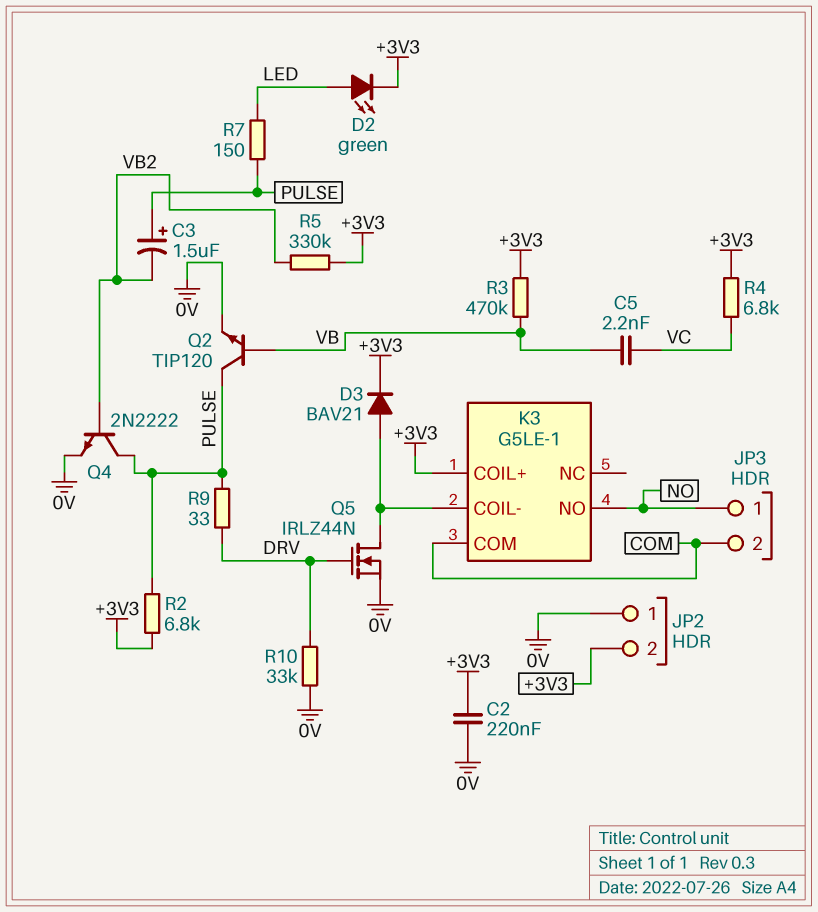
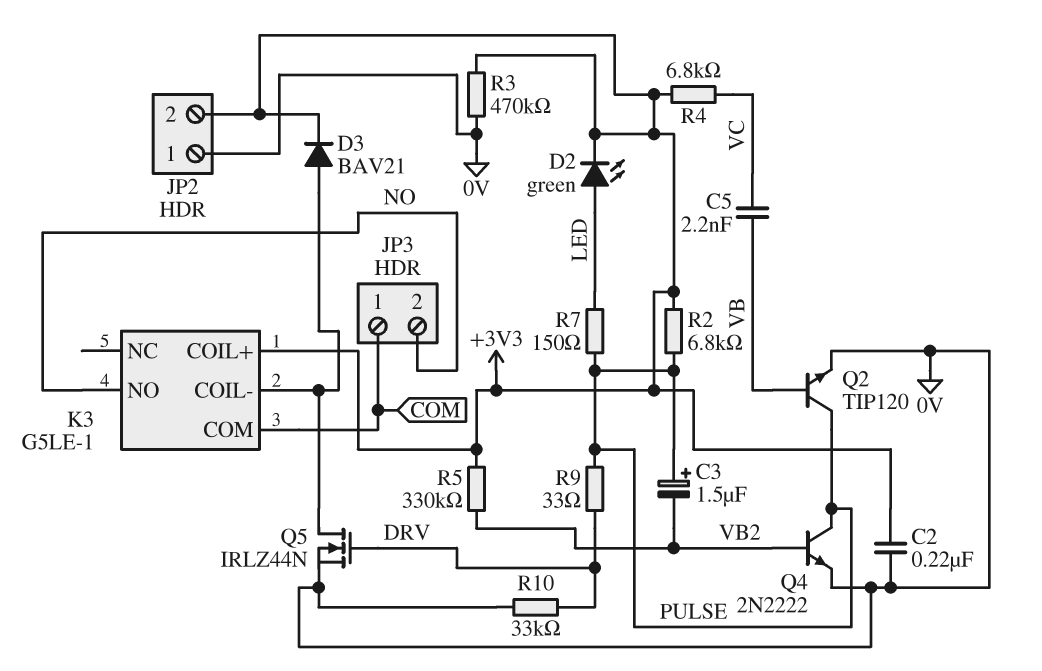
JP3 pin 1: NO -> COM
JP3 pin 2: COM -> NO
R3: 470k (+3V3, VB) -> 470k (+3V3, 0V)

